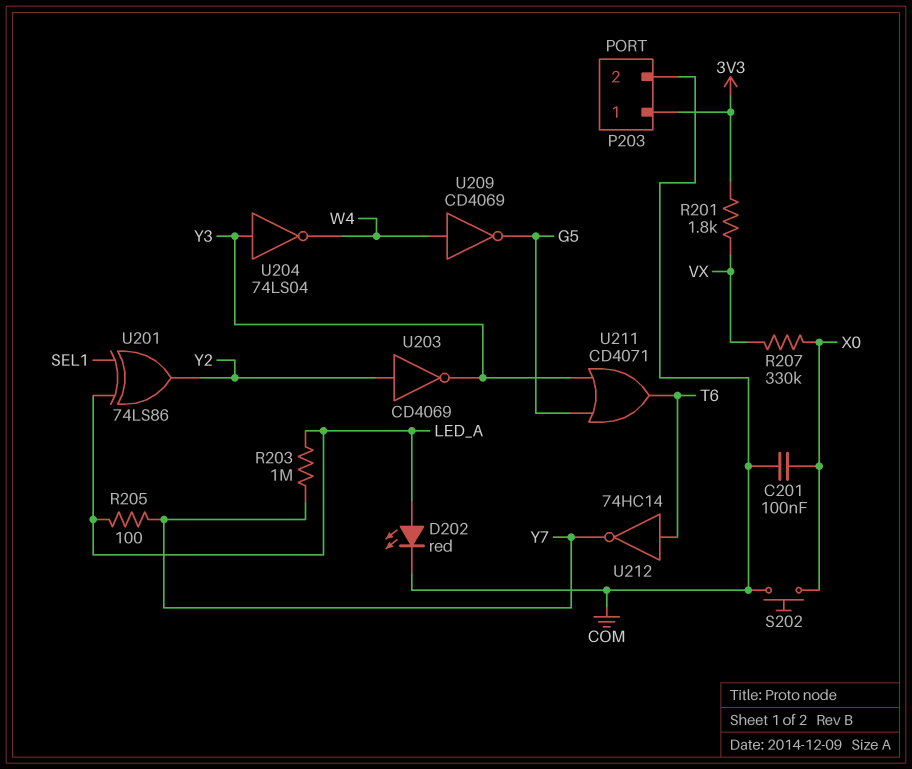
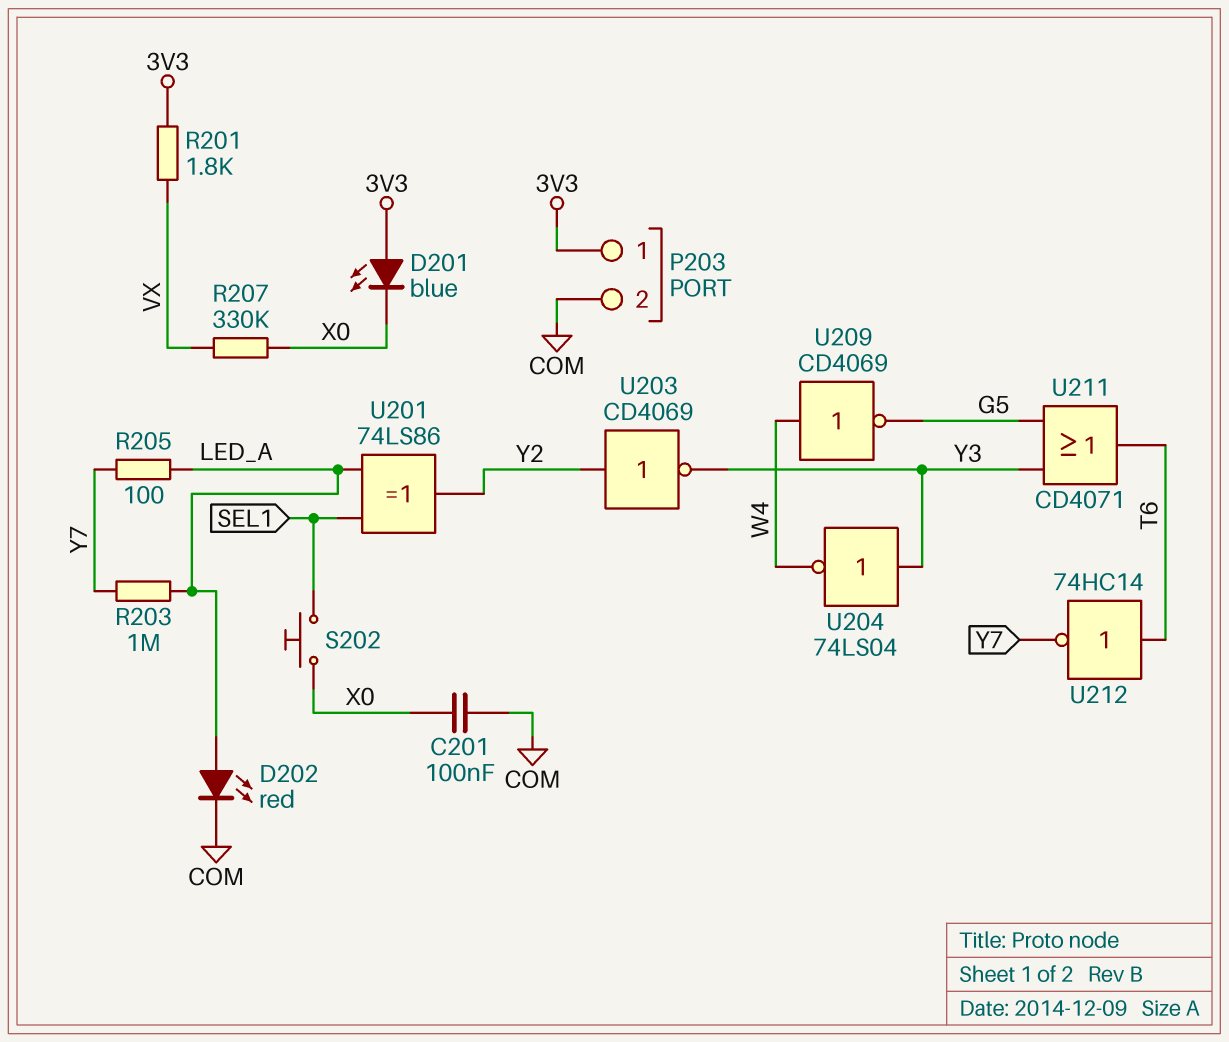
D201: none -> LED blue (A 3V3, K X0)
S202: button (COM, X0) -> button (SEL1, X0)

